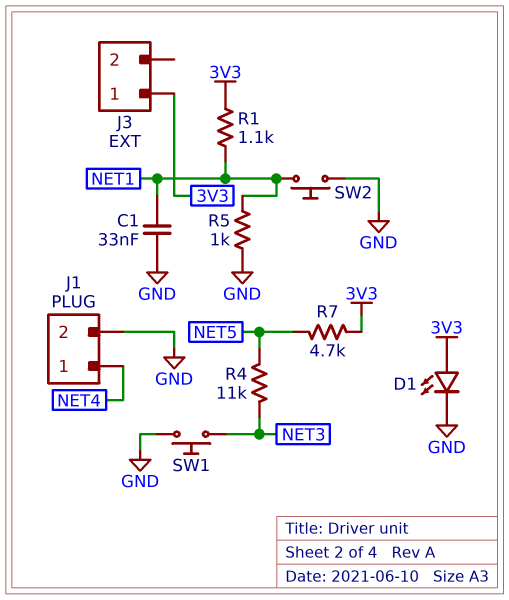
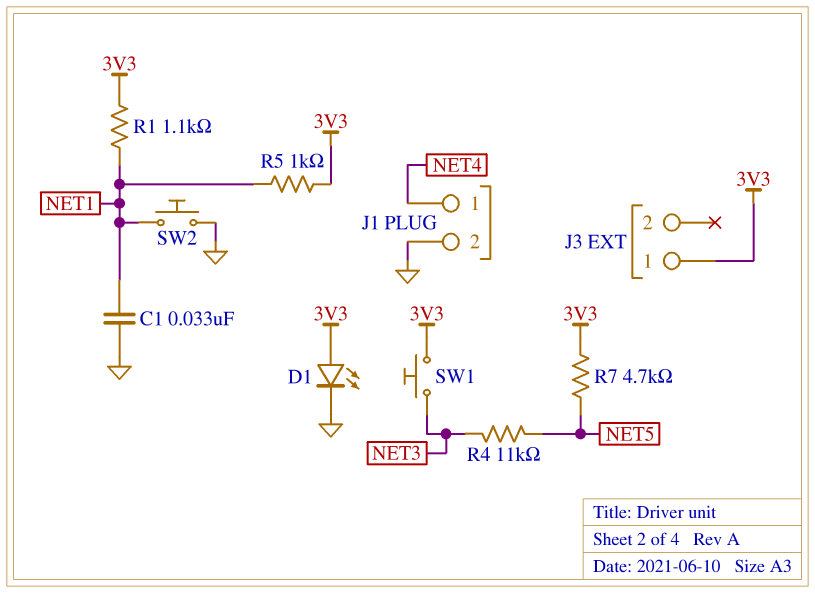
R5: 1k (GND, NET1) -> 1k (3V3, NET1)
SW1: button (GND, NET3) -> button (3V3, NET3)

